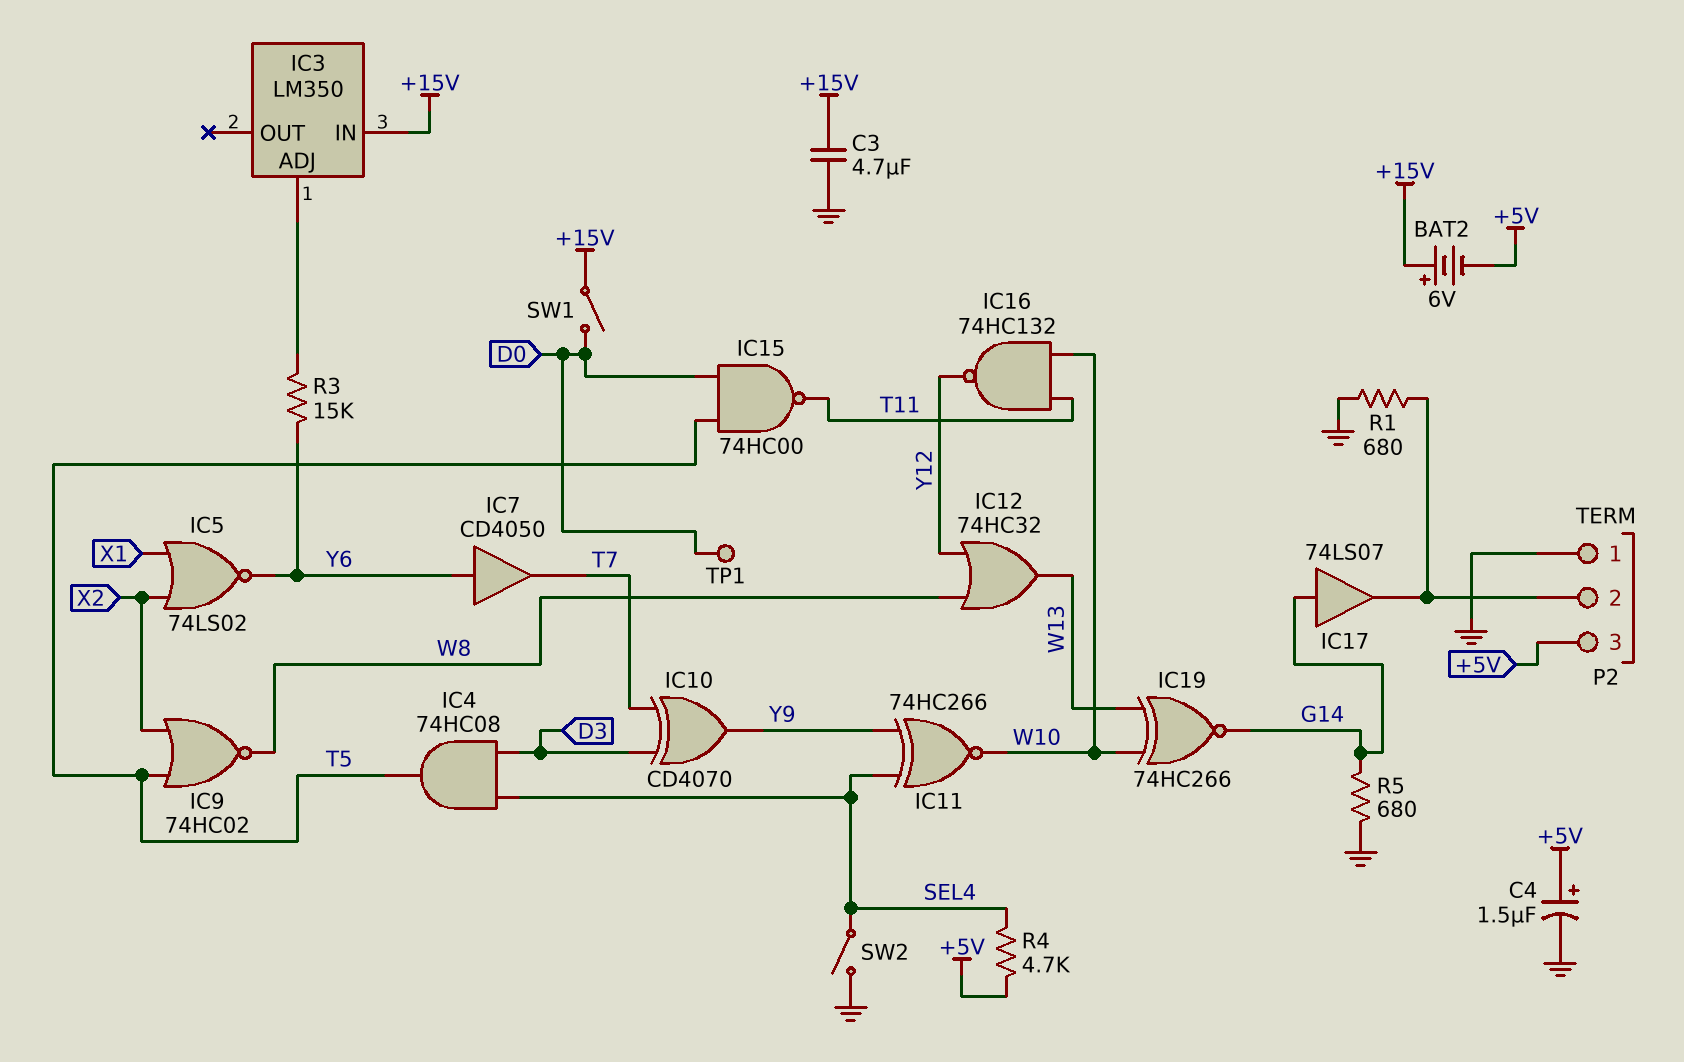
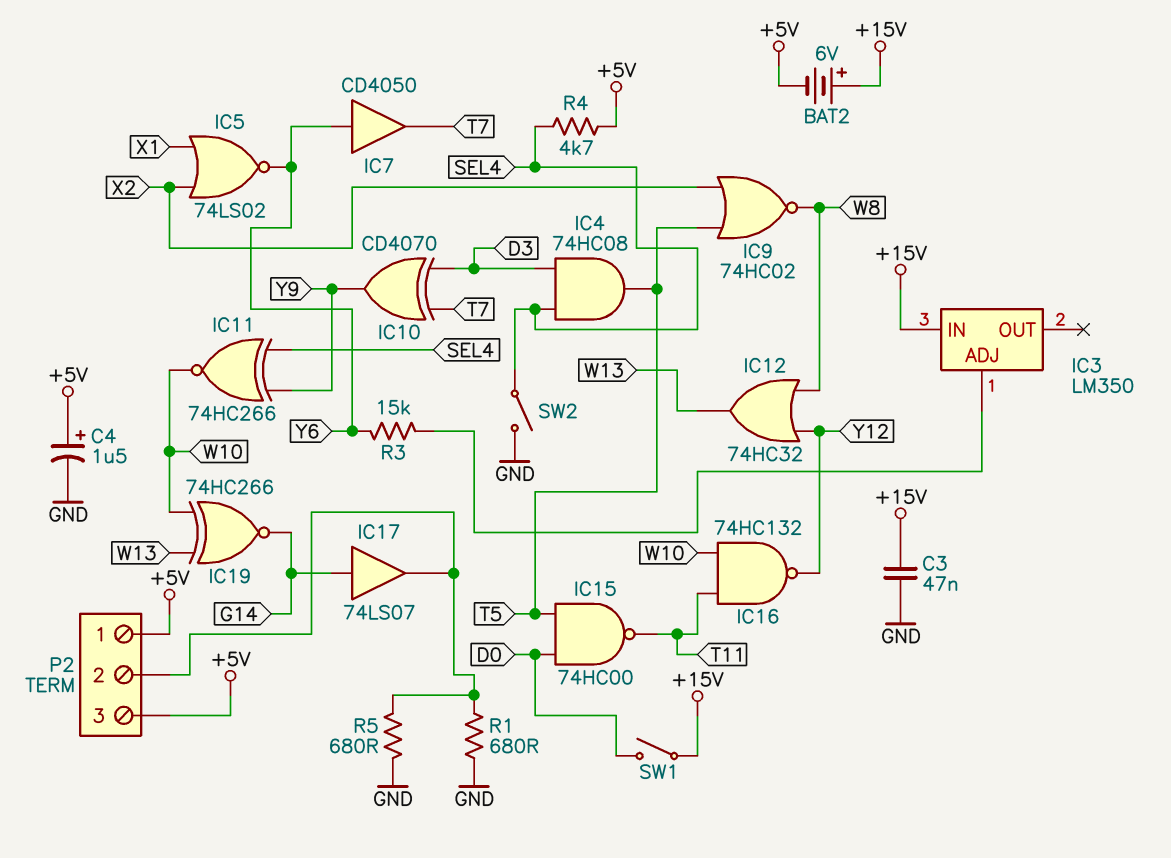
C3: 4.7uF (+15V, GND) -> 47nF (+15V, GND)
P2 pin 1: GND -> +5V
R5: 680 (G14, GND) -> 680 (GND, P2/2)
TP1: test point (D0) -> none

